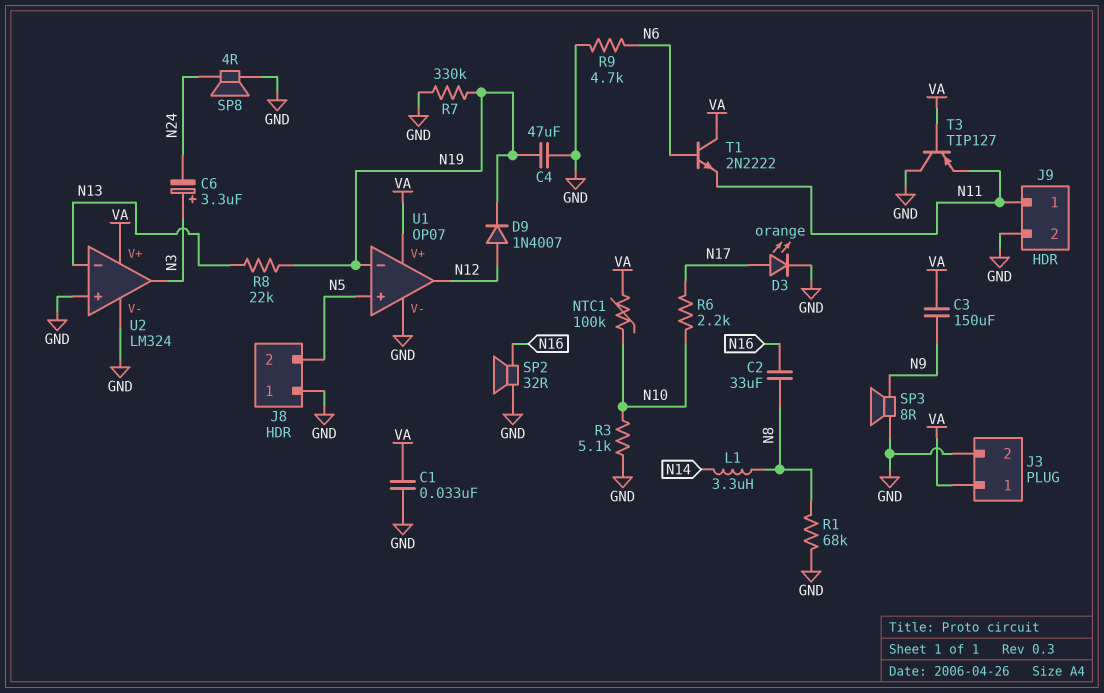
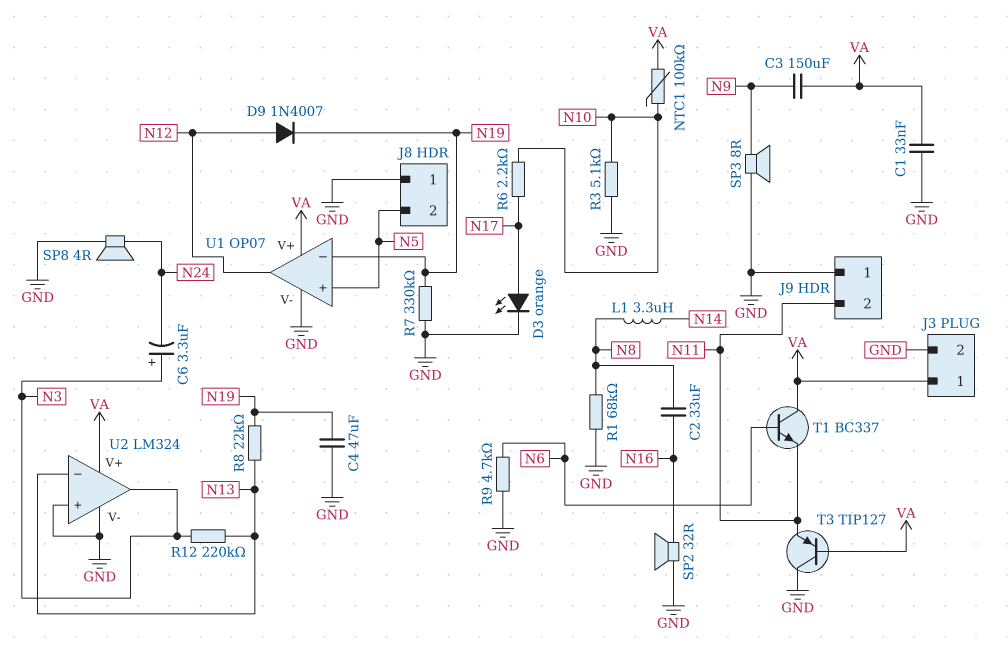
J9 pin 1: N11 -> GND
J9 pin 2: GND -> N11
R12: none -> 220k (N3, N13)
T1: NPN 2N2222 (B N6, C VA, E N11) -> NPN BC337 (B N6, C VA, E N11)

